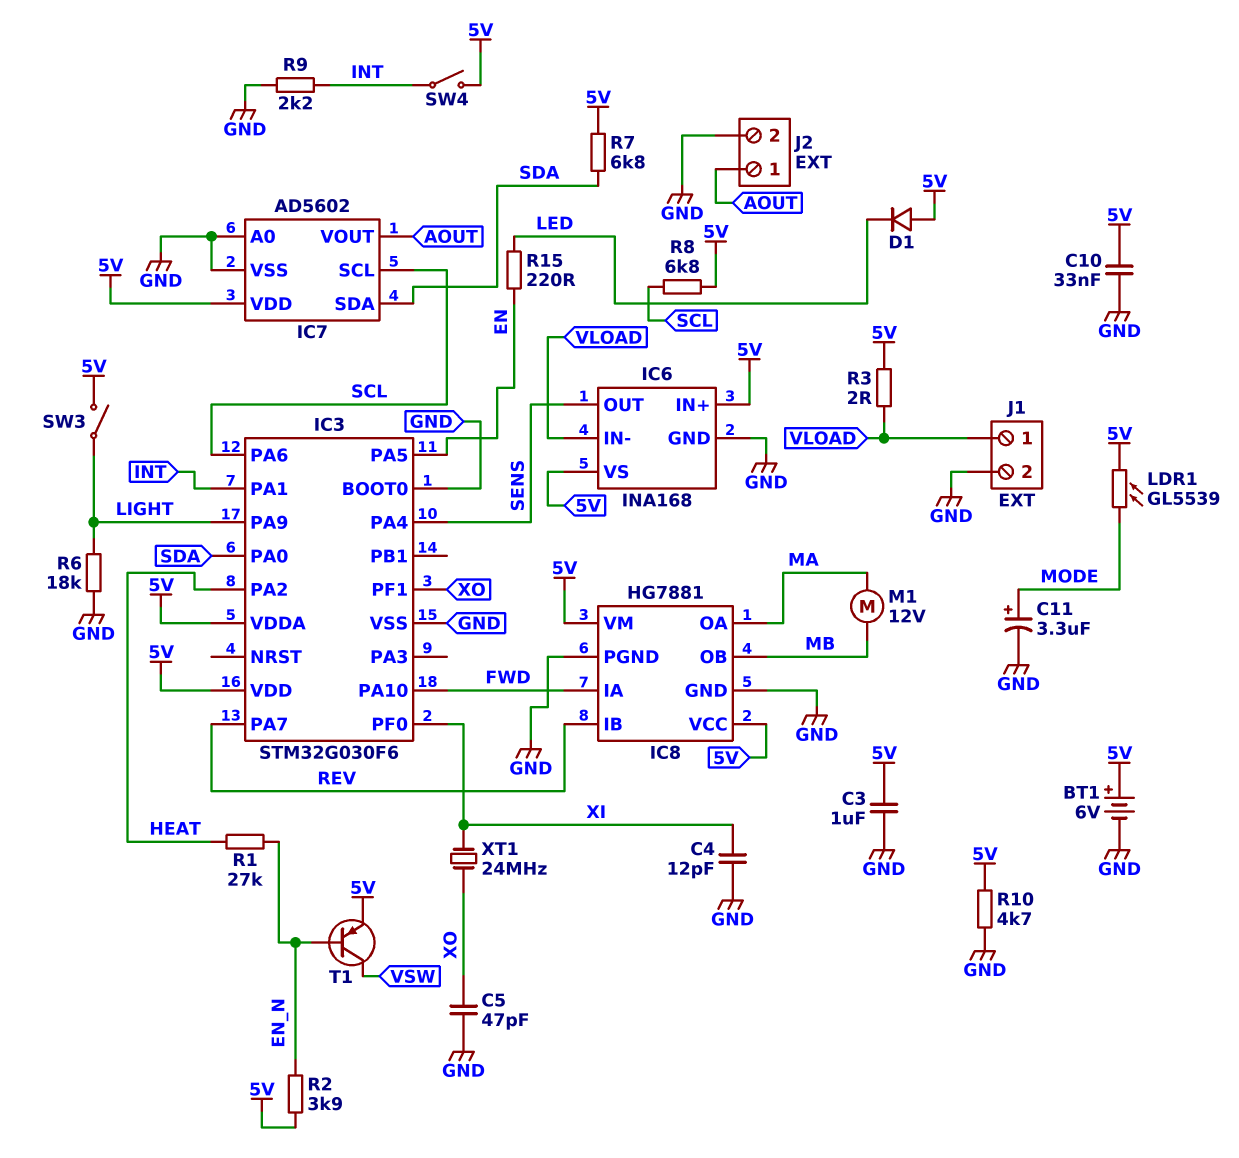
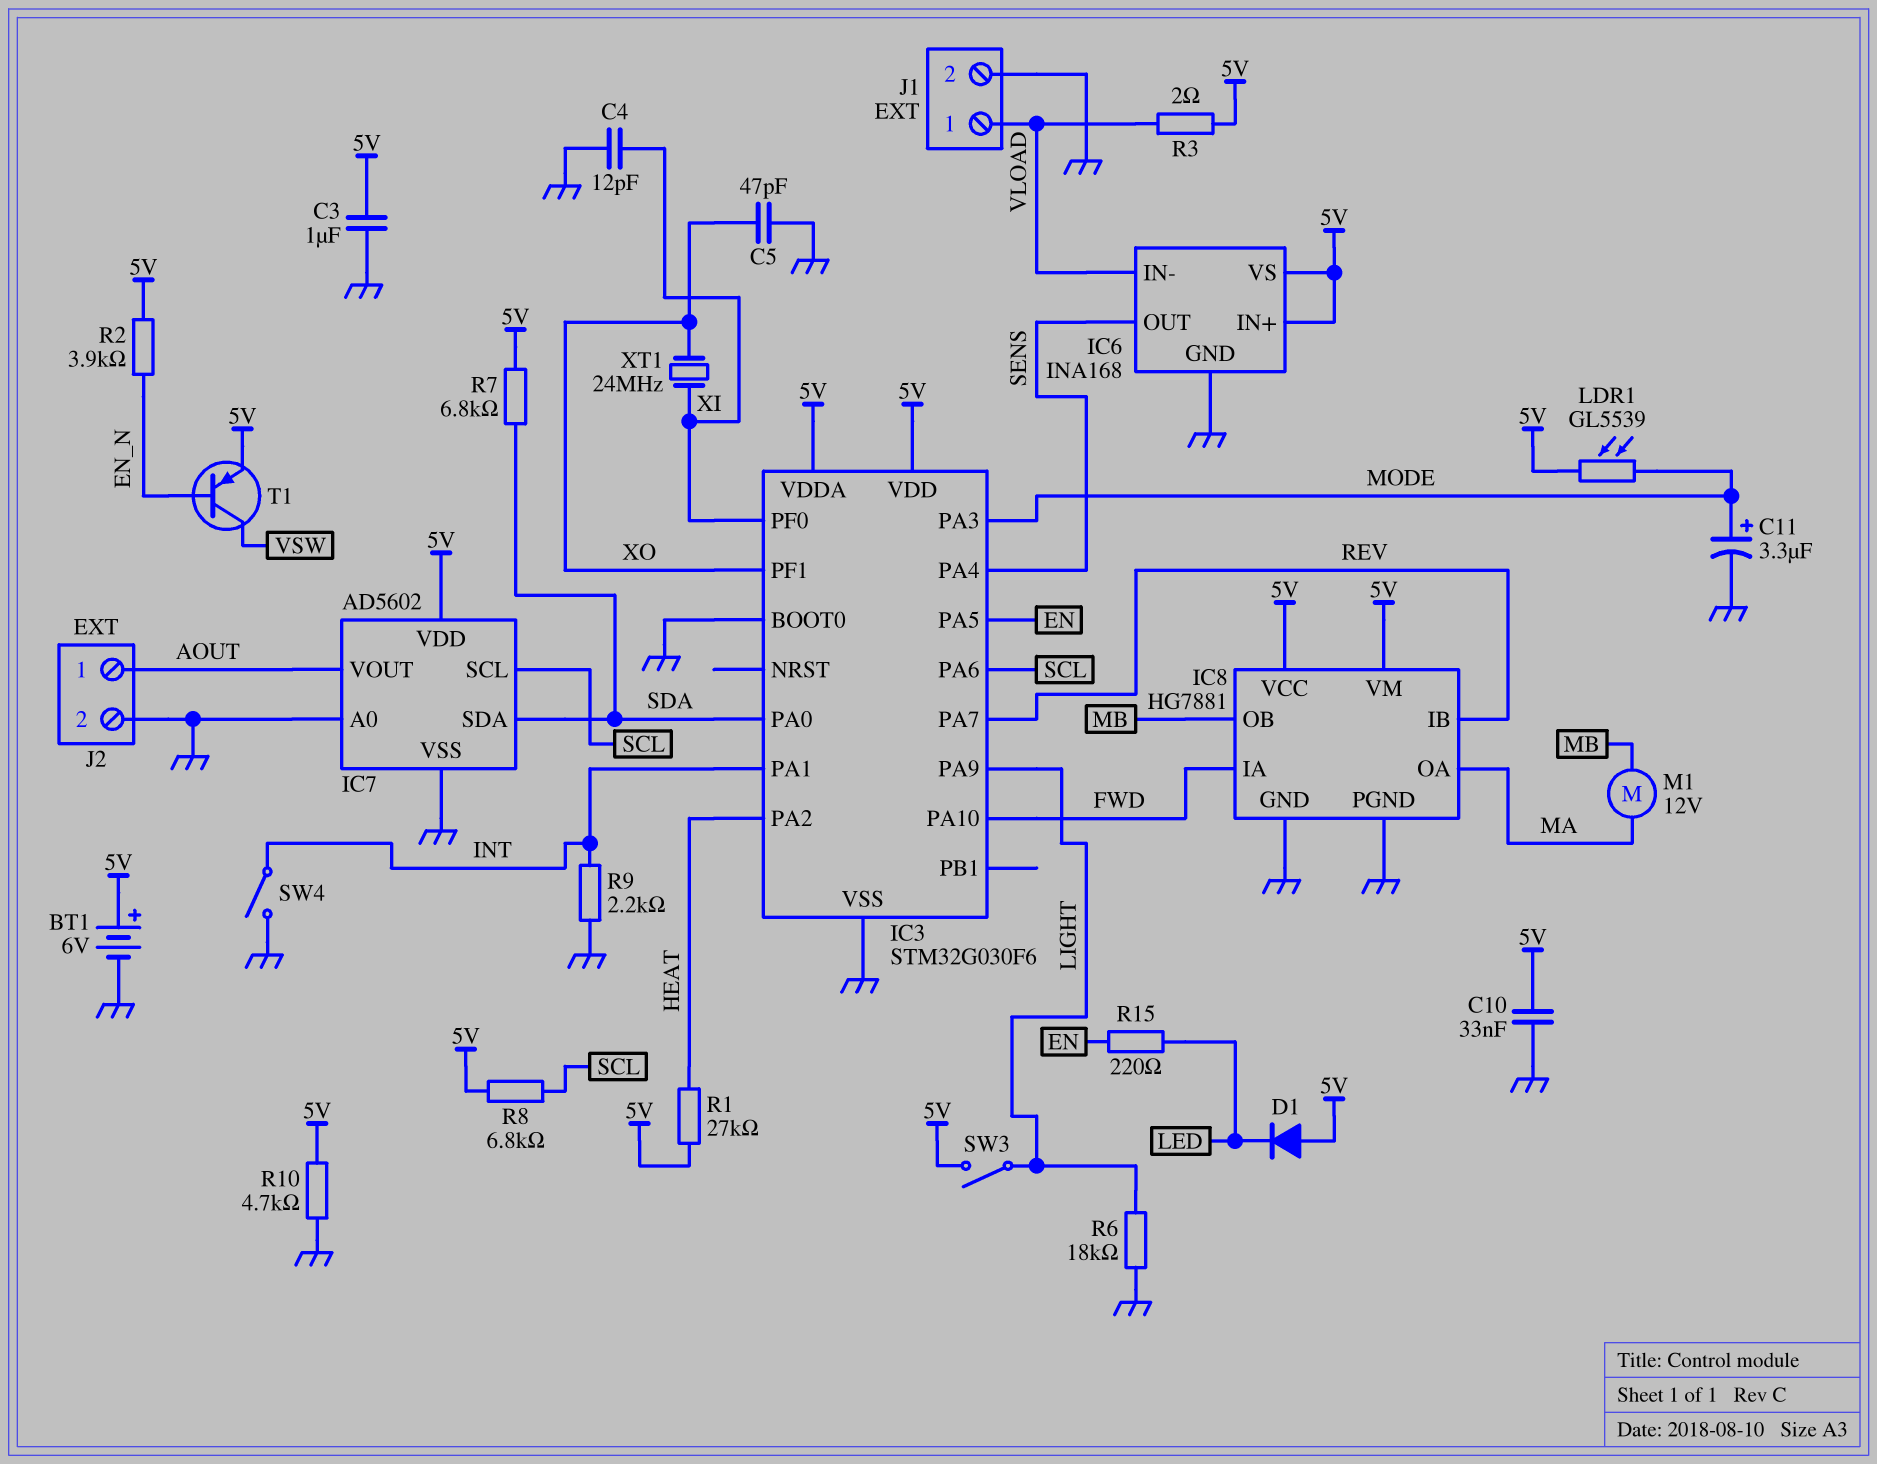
IC3 pin PA3: none -> MODE
R1: 27k (EN_N, HEAT) -> 27k (5V, HEAT)
SW4: switch (5V, INT) -> switch (GND, INT)

